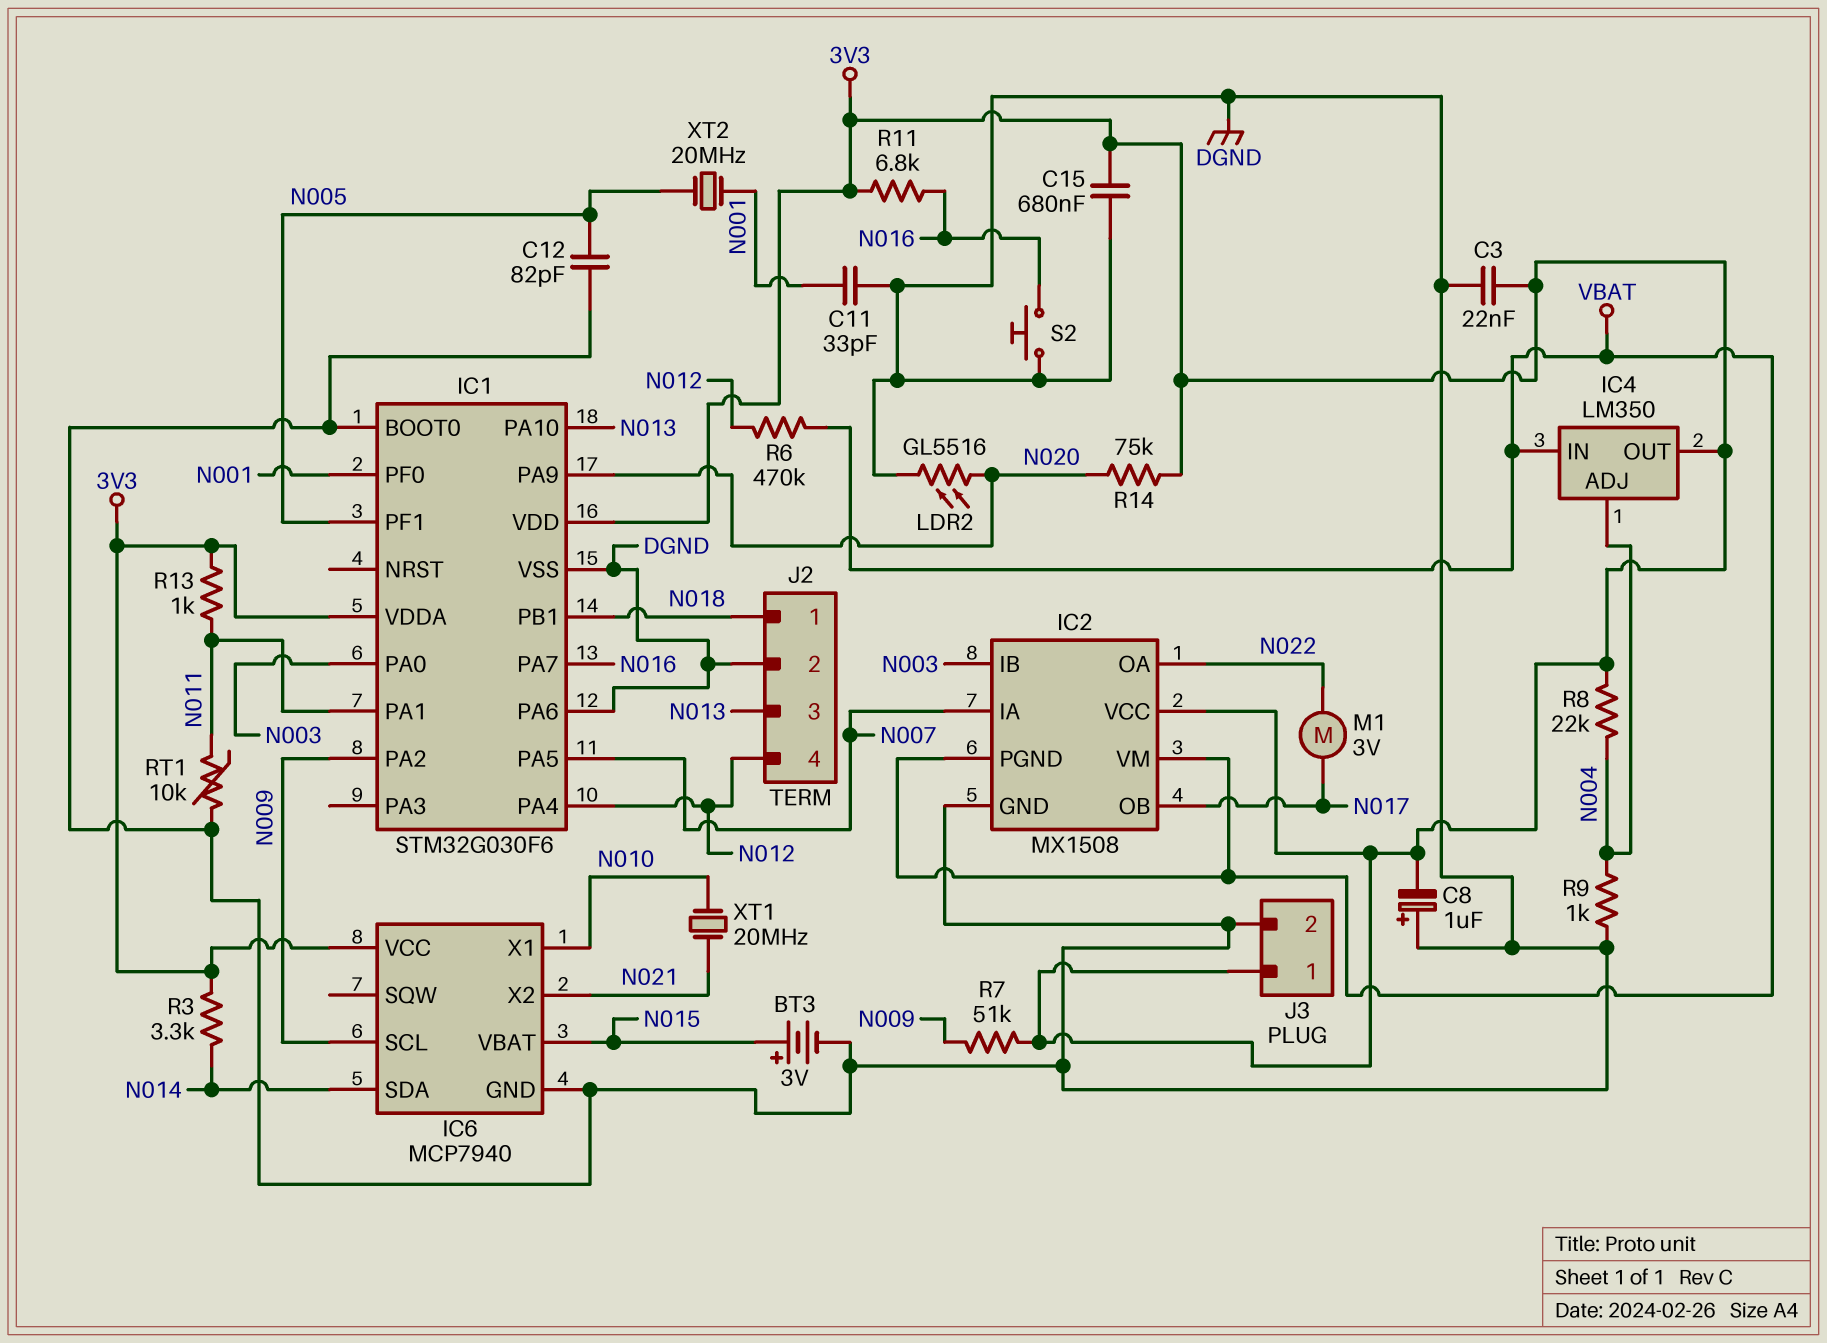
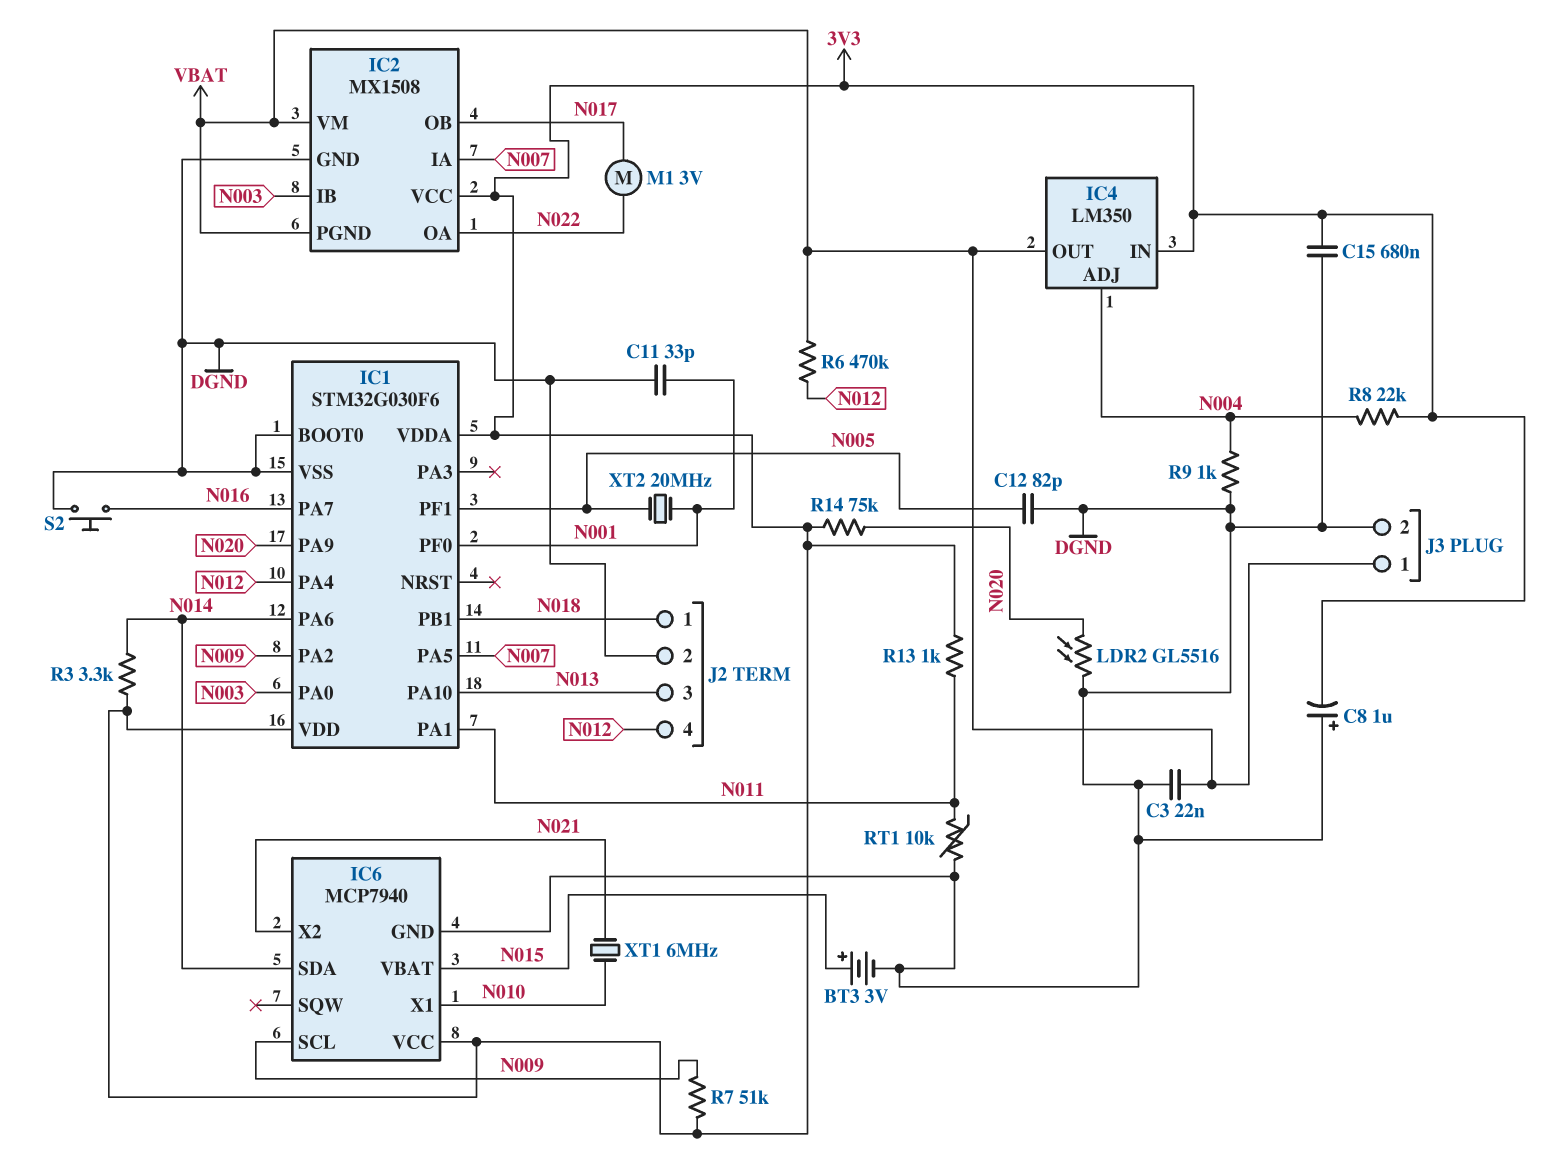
C3: 22nF (3V3, DGND) -> 22nF (DGND, VBAT)
IC1 pin PA6: DGND -> N014
IC4 pin IN: VBAT -> 3V3
IC4 pin OUT: 3V3 -> VBAT
J3 pin 1: 3V3 -> VBAT
R11: 6.8k (3V3, N016) -> none
XT1: 20MHz (N010, N021) -> 6MHz (N010, N021)

